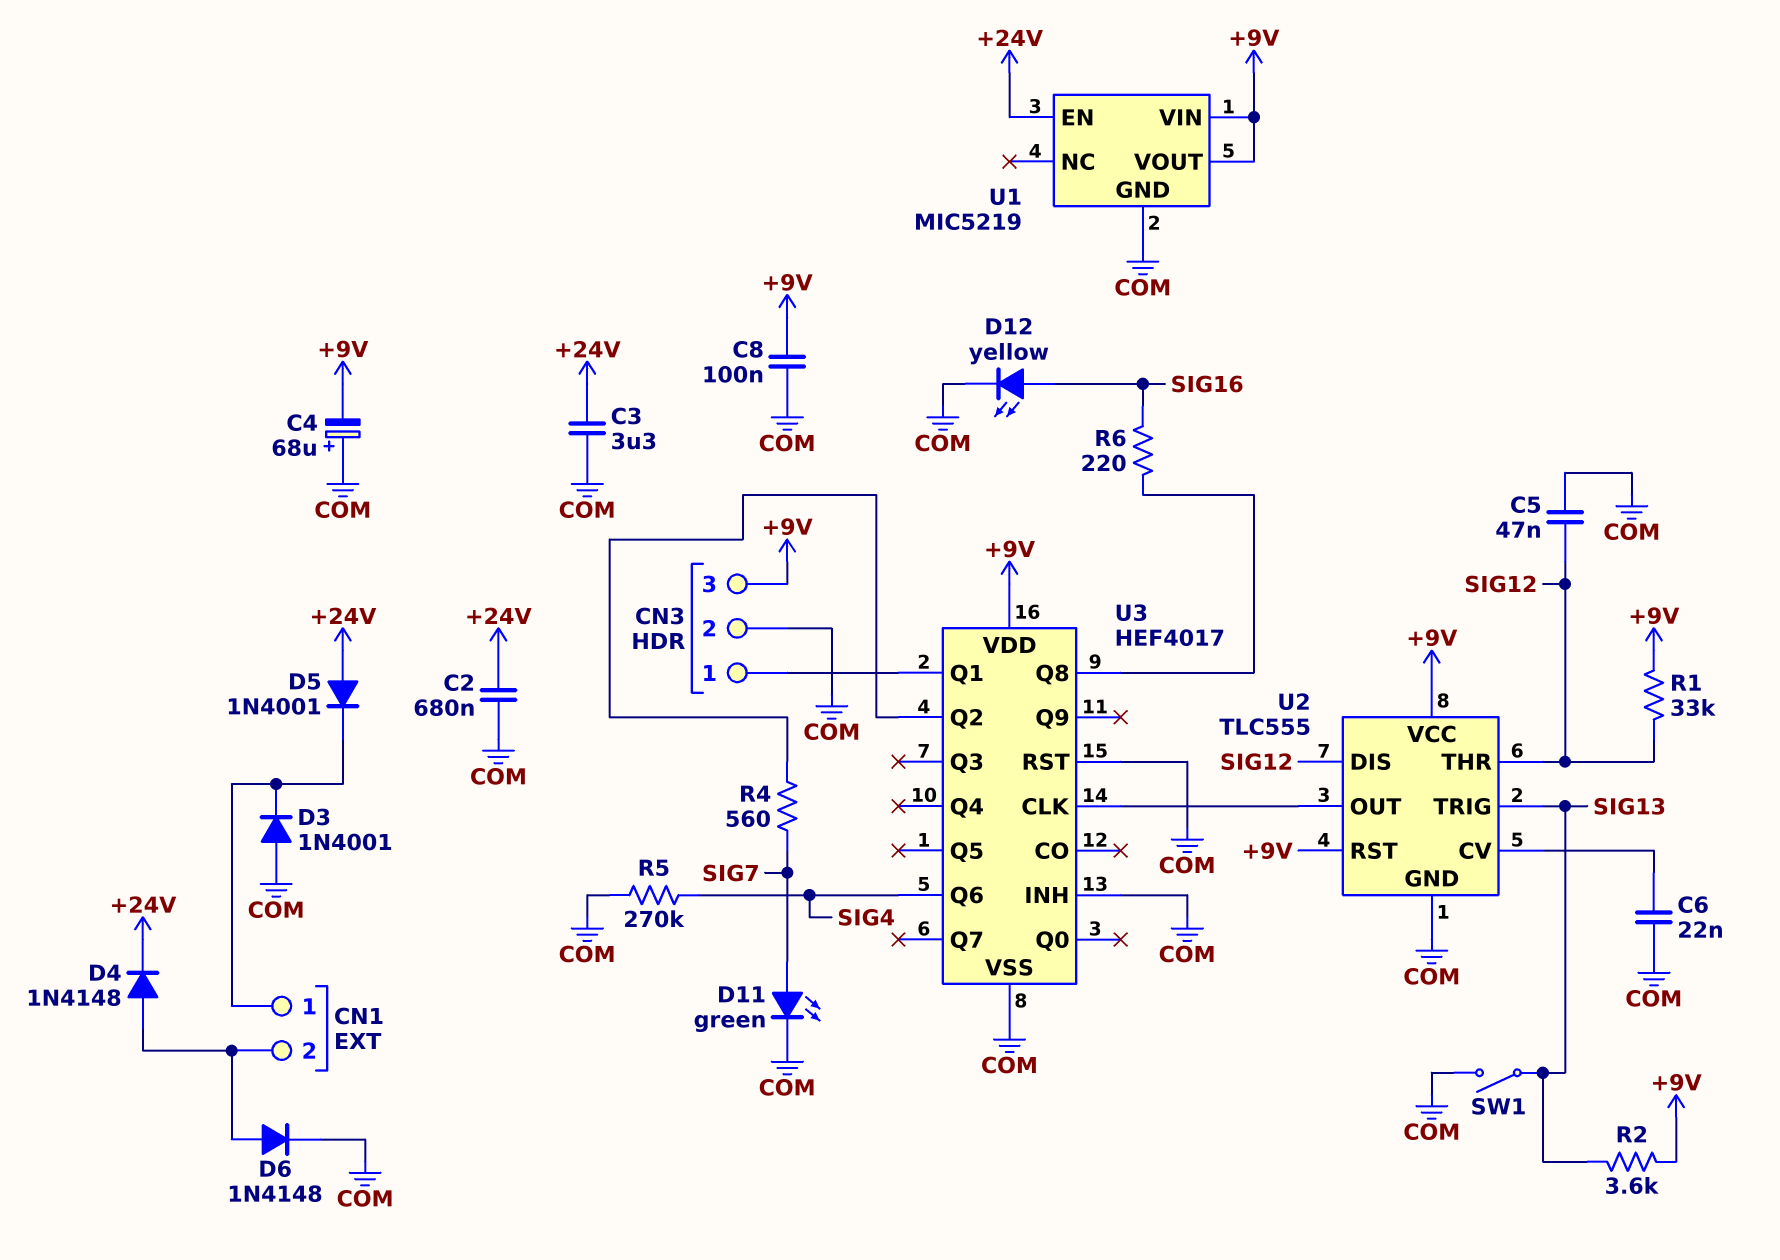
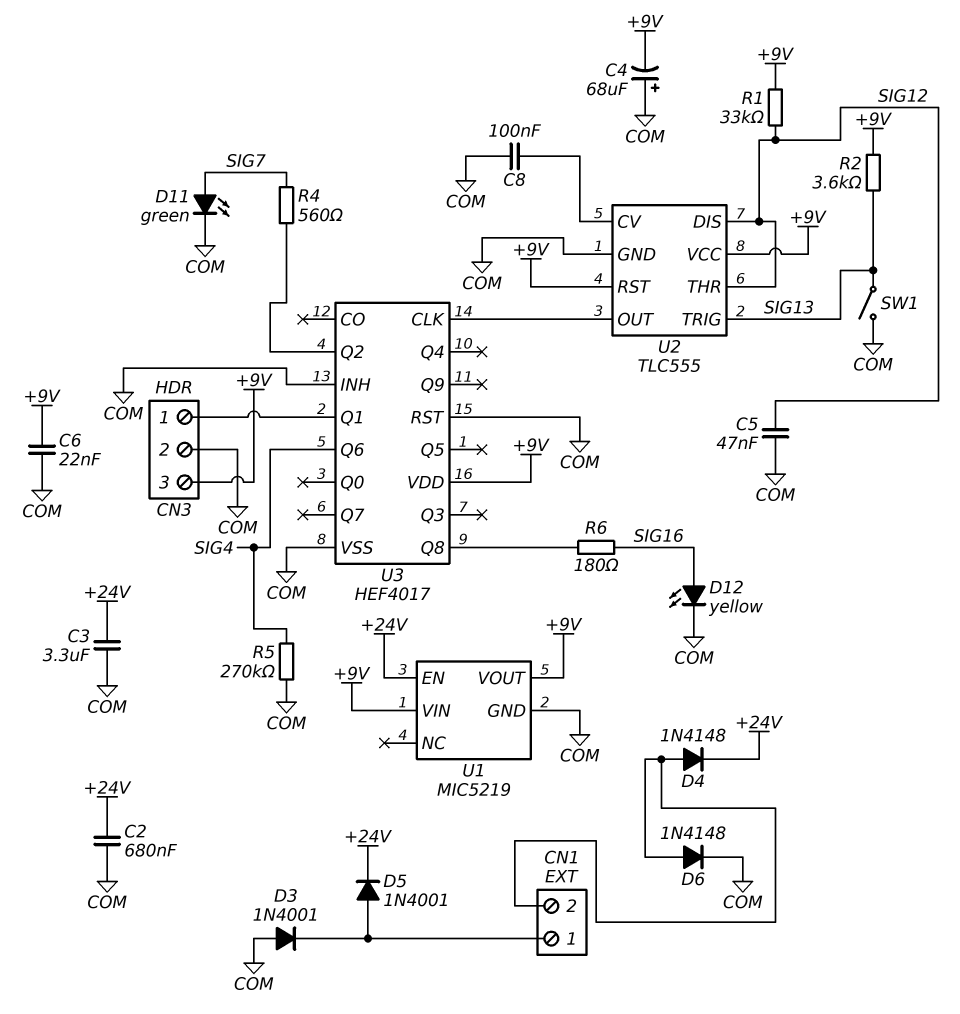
C6: 22nF (COM, U2/CV) -> 22nF (+9V, COM)
C8: 100nF (+9V, COM) -> 100nF (COM, U2/CV)
D5: diode 1N4001 (A +24V, K CN1/1) -> diode 1N4001 (A CN1/1, K +24V)
R6: 220 (SIG16, U3/Q8) -> 180 (SIG16, U3/Q8)

